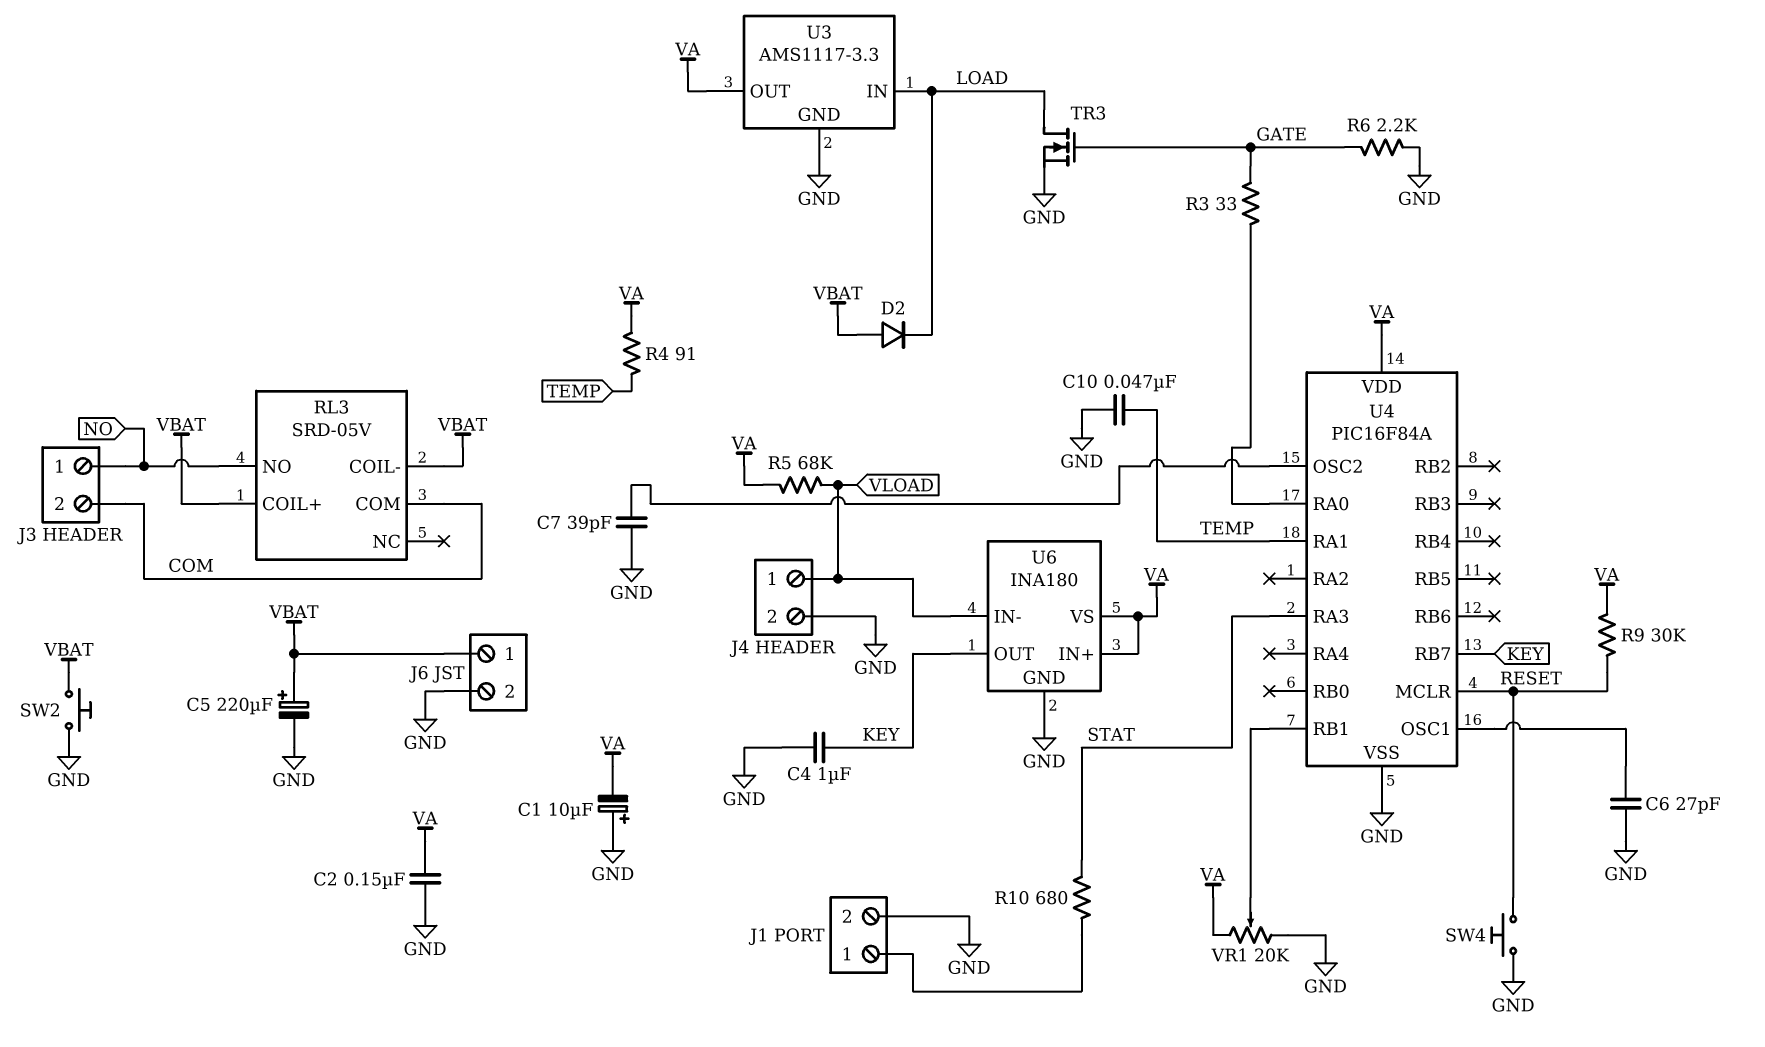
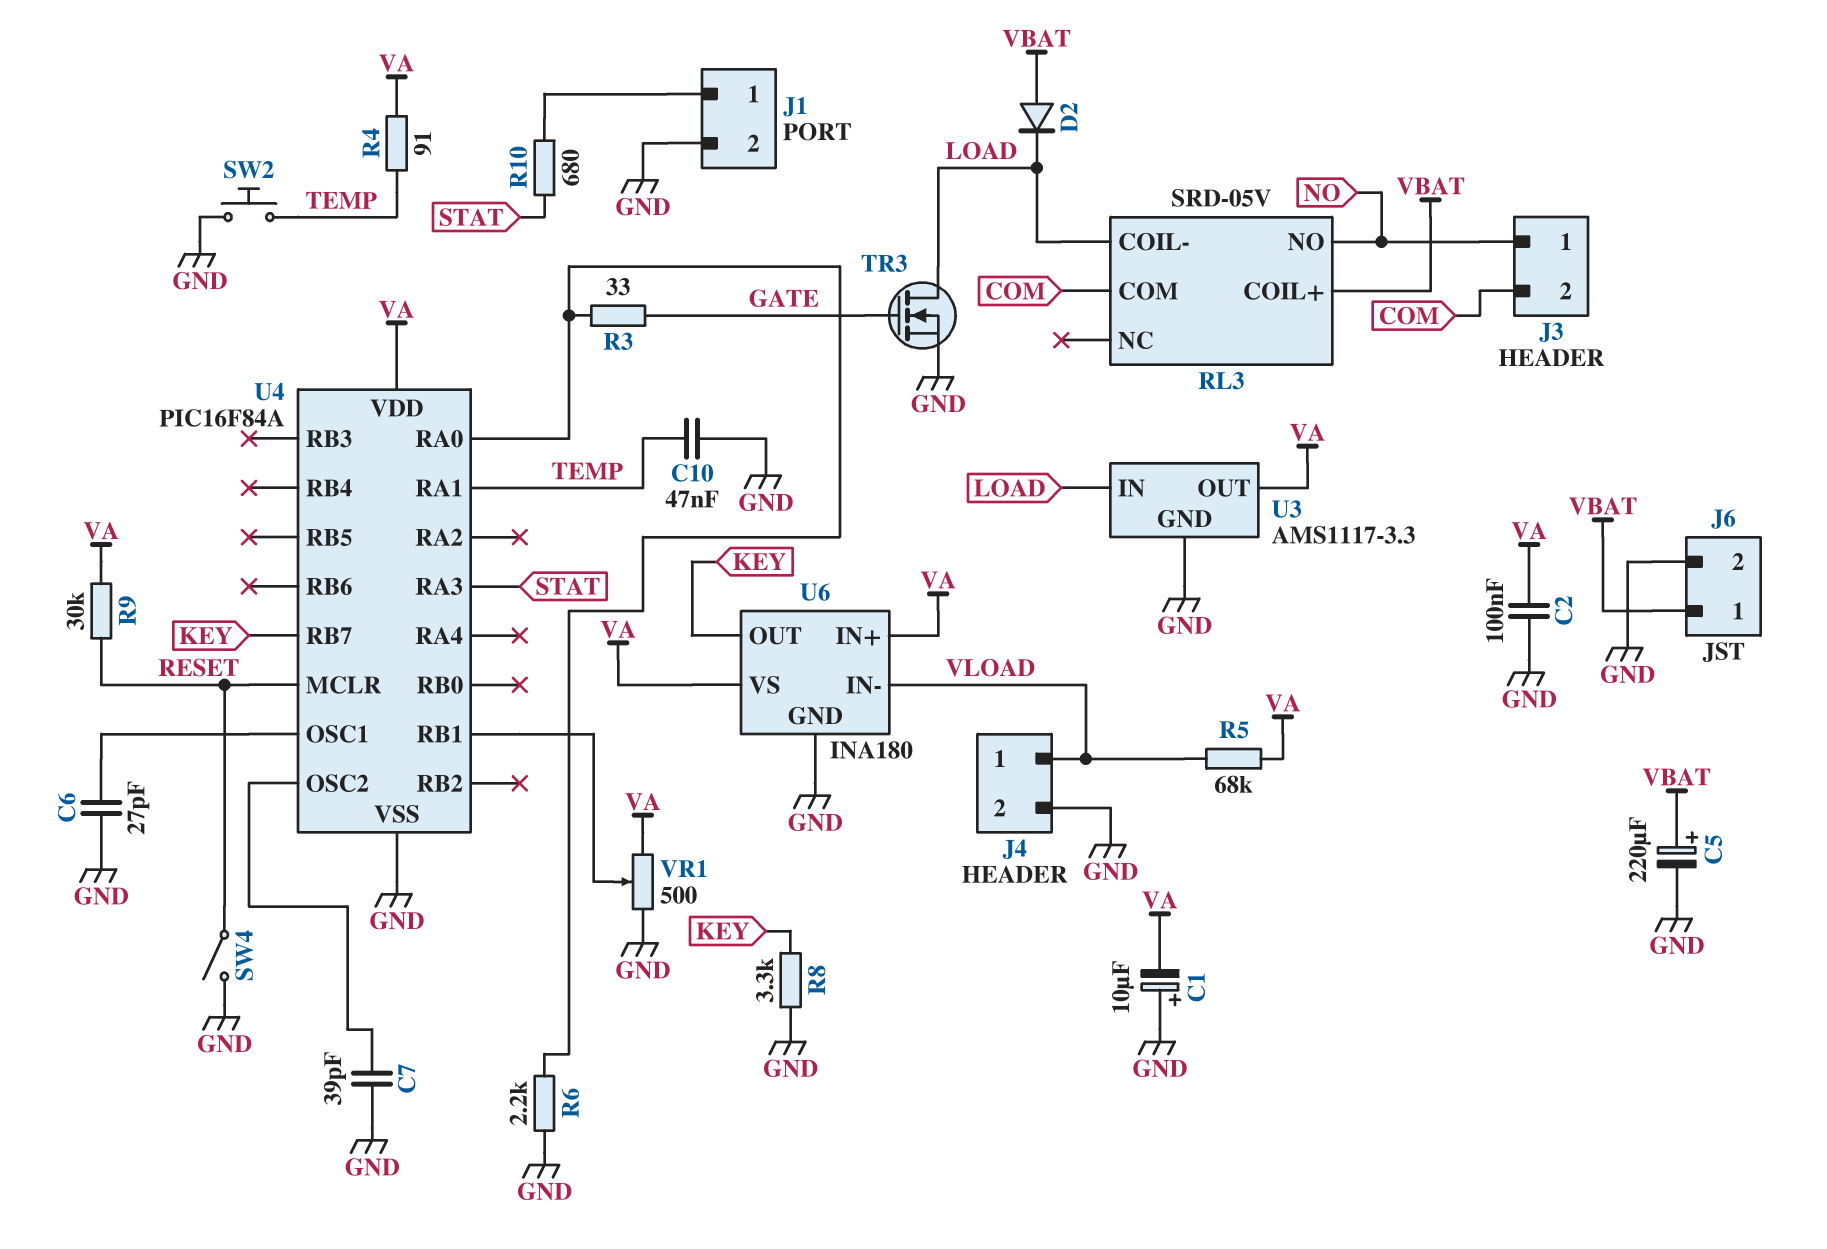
C2: 150nF (GND, VA) -> 100nF (GND, VA)
C4: 1uF (GND, KEY) -> none
R6: 2.2k (GATE, GND) -> 2.2k (GND, U4/RA0)
R8: none -> 3.3k (GND, KEY)
RL3 pin COIL-: VBAT -> LOAD
SW2: button (GND, VBAT) -> button (GND, TEMP)
SW4: button (GND, RESET) -> switch (GND, RESET)
VR1: 20k (GND, VA, wiper U4/RB1) -> 500 (GND, VA, wiper U4/RB1)

